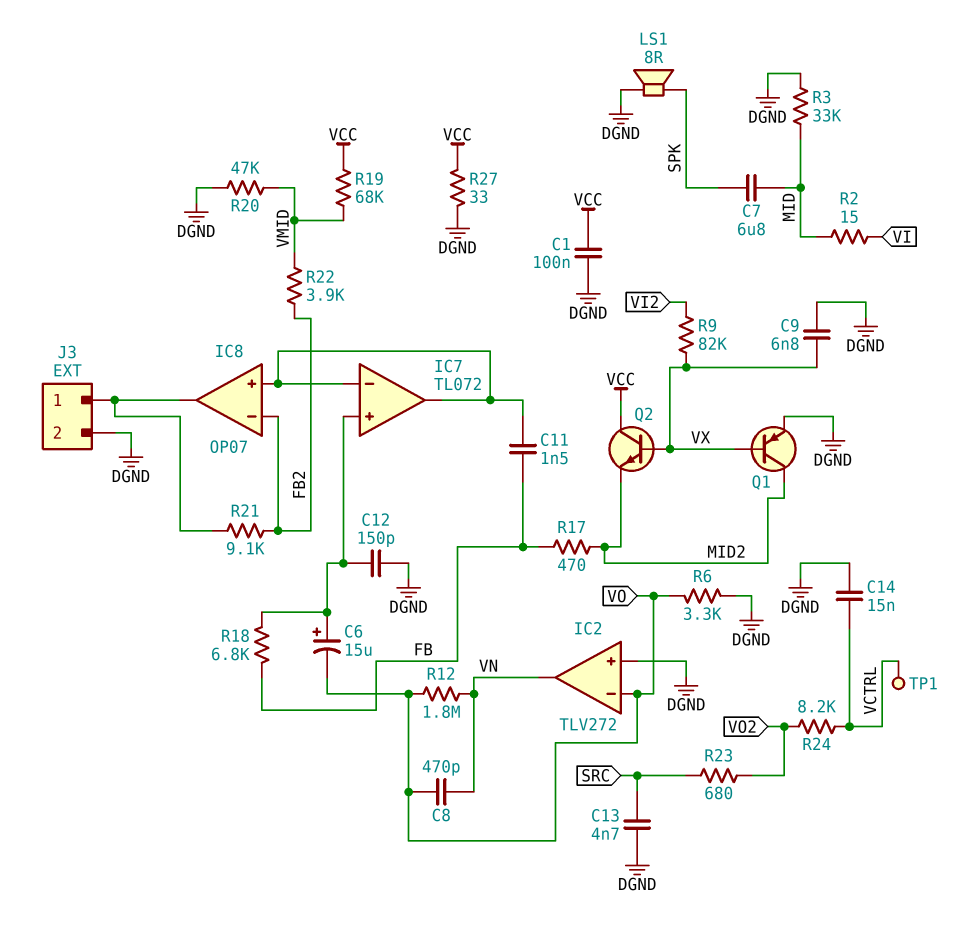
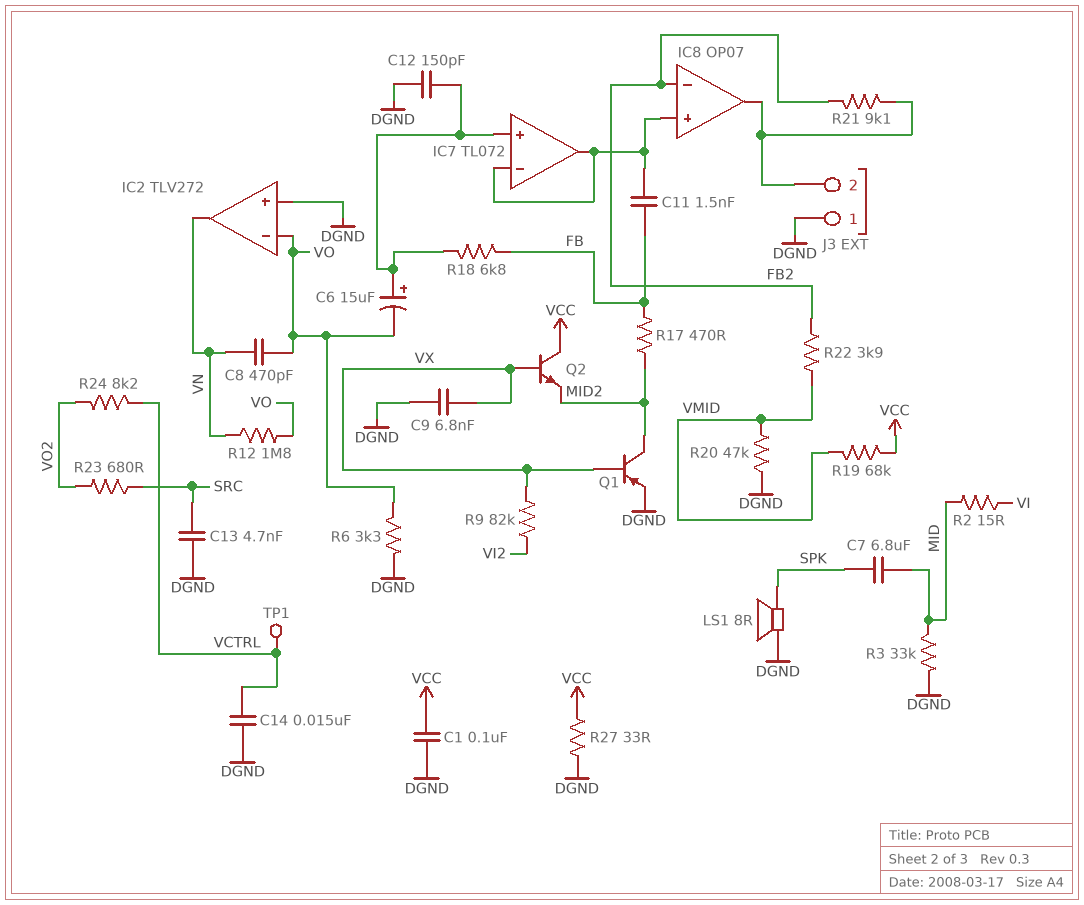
J3 pin 1: IC8/out -> DGND
J3 pin 2: DGND -> IC8/out

